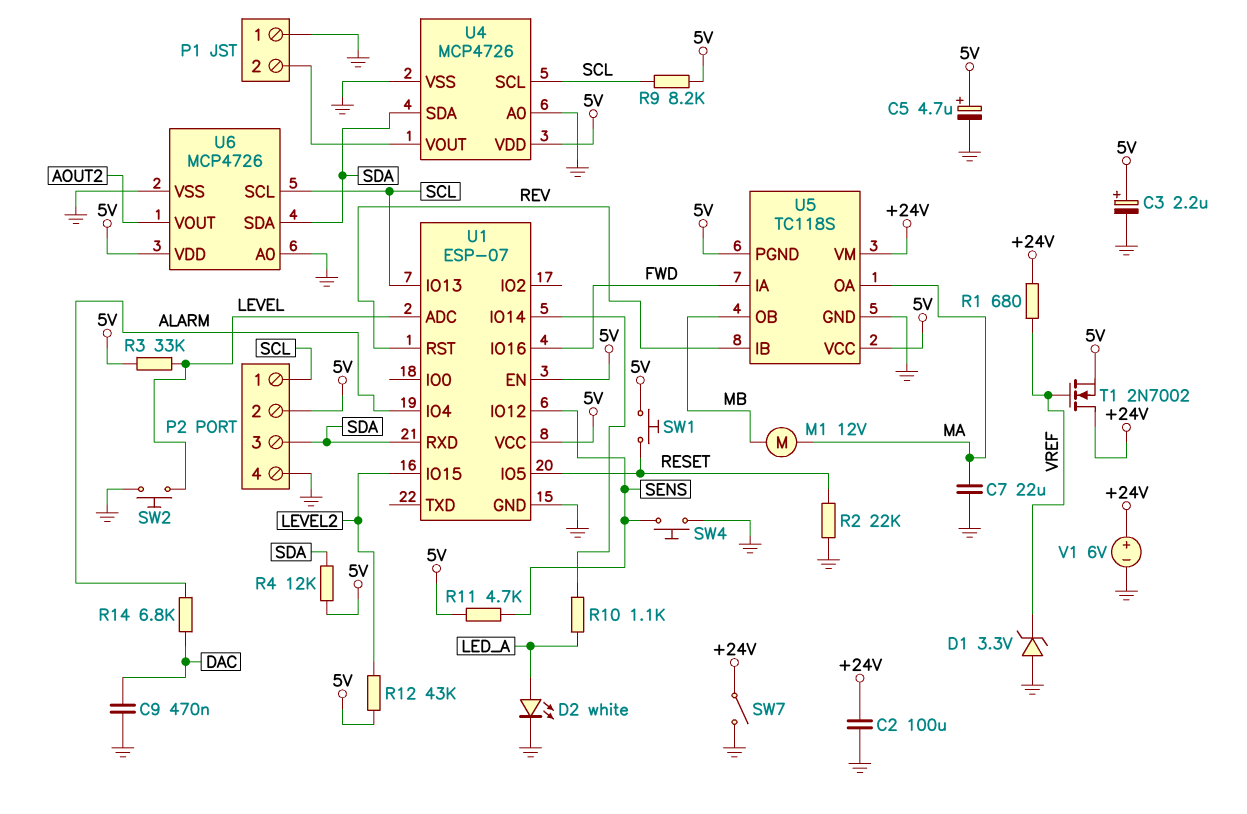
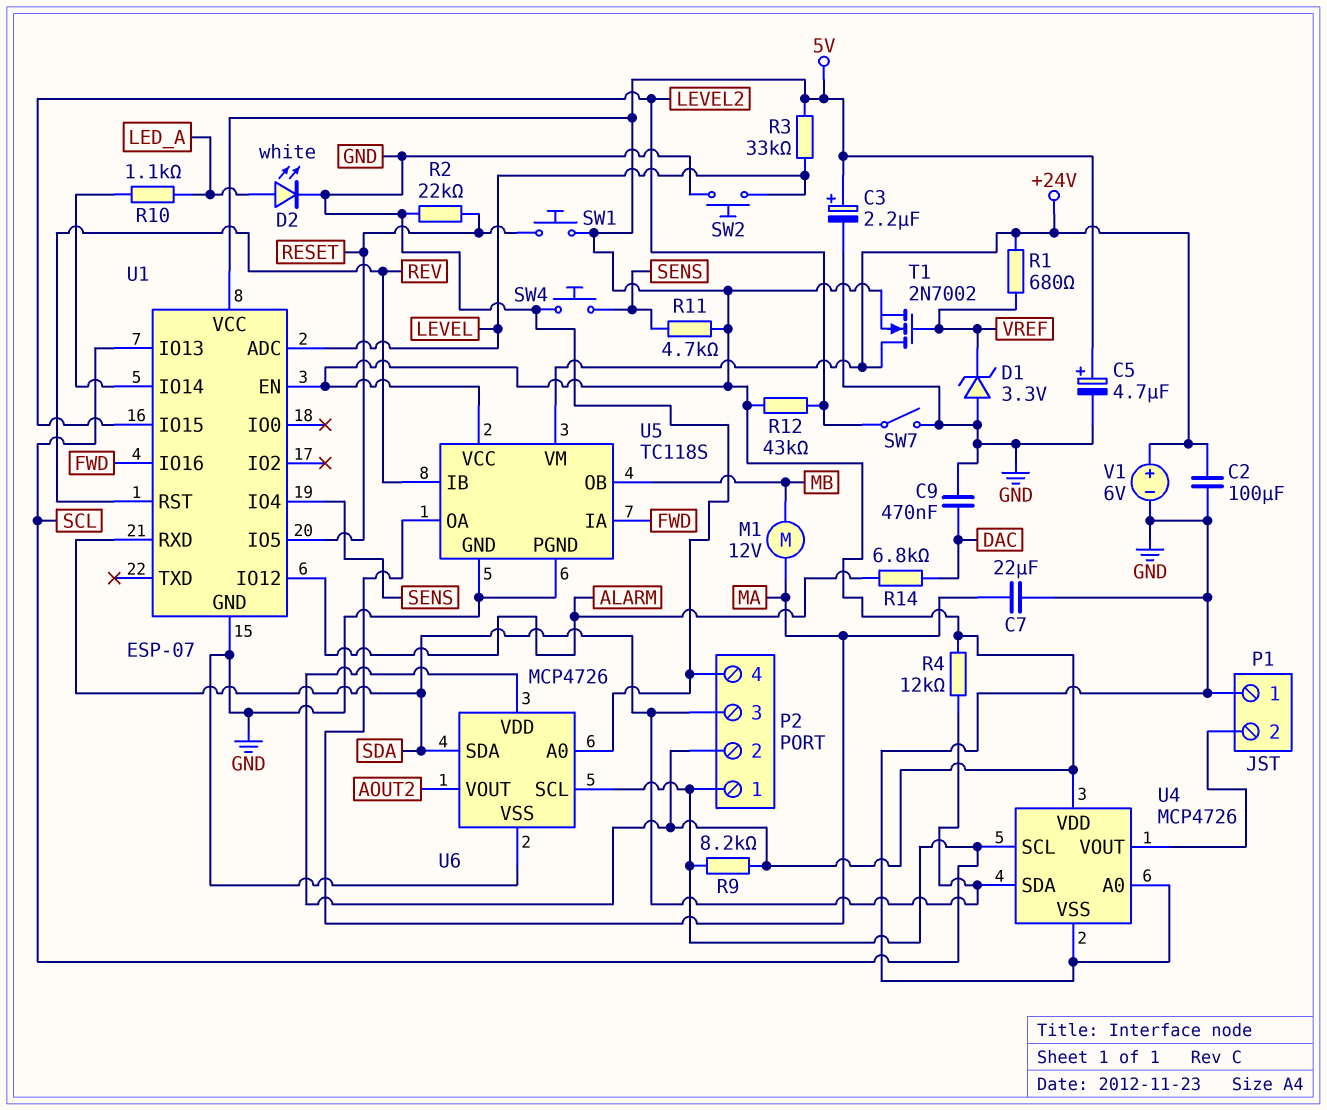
SW7: switch (+24V, GND) -> switch (GND, LEVEL2)
U1 pin IO4: ALARM -> SENS
U1 pin IO12: SENS -> ALARM
U5 pin PGND: 5V -> GND

